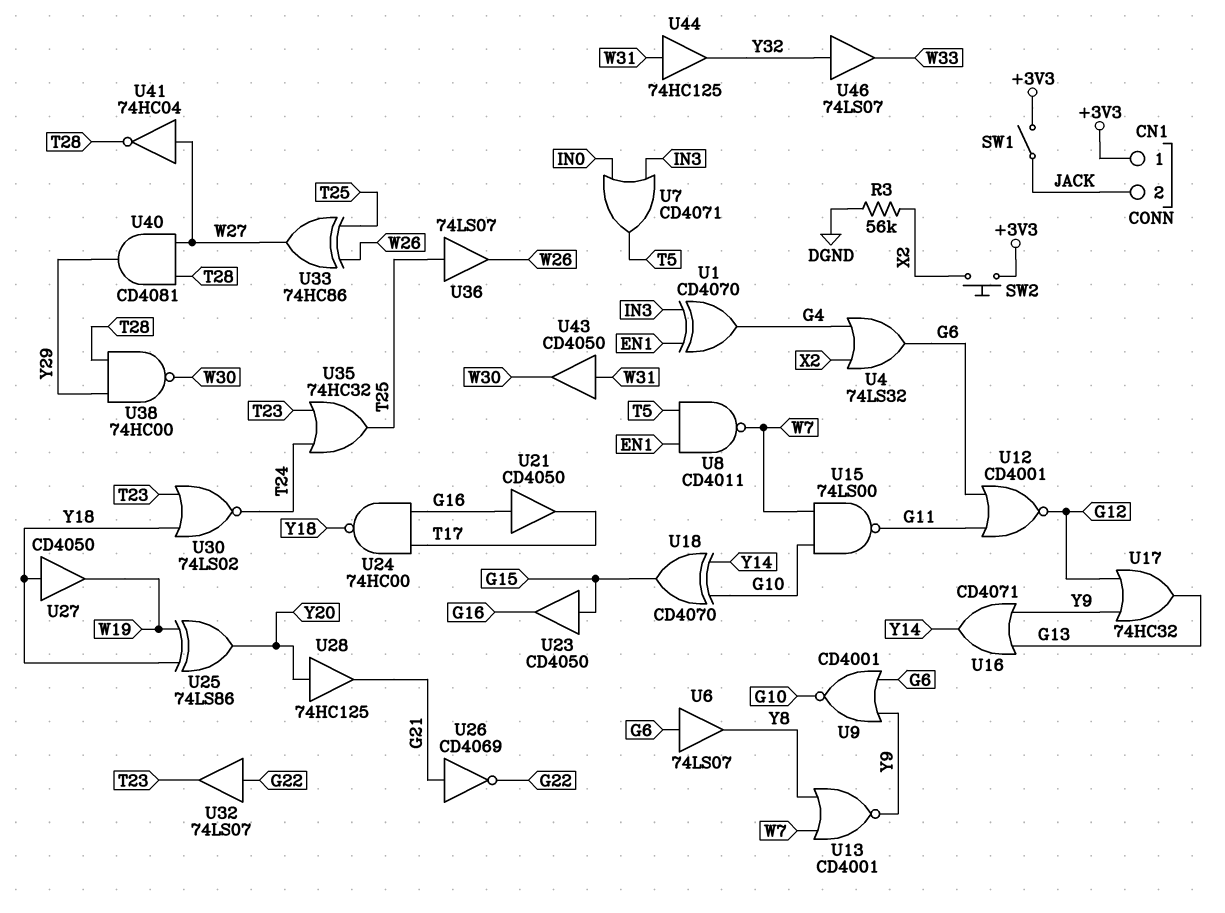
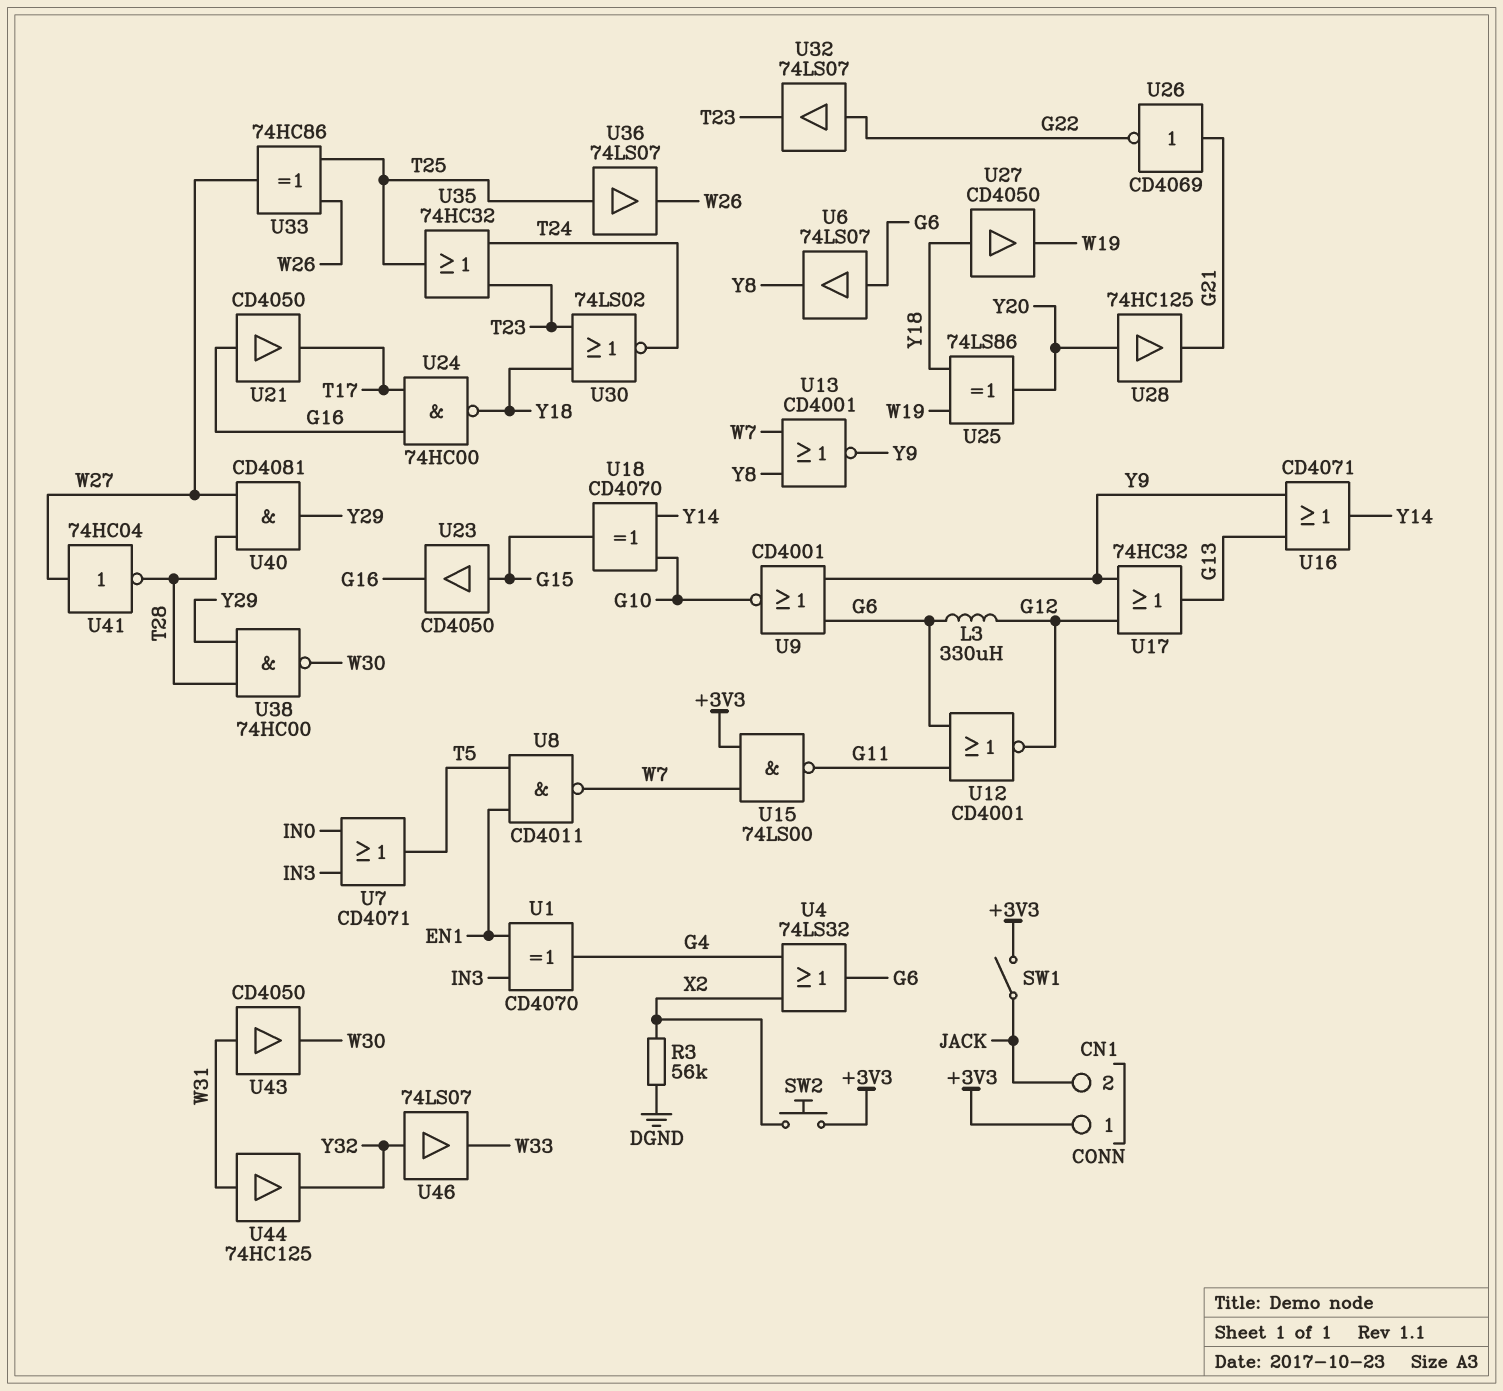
L3: none -> 330uH (G6, G12)
U15: NAND 74LS00 (in G10, in W7, out G11) -> NAND 74LS00 (in +3V3, in W7, out G11)

